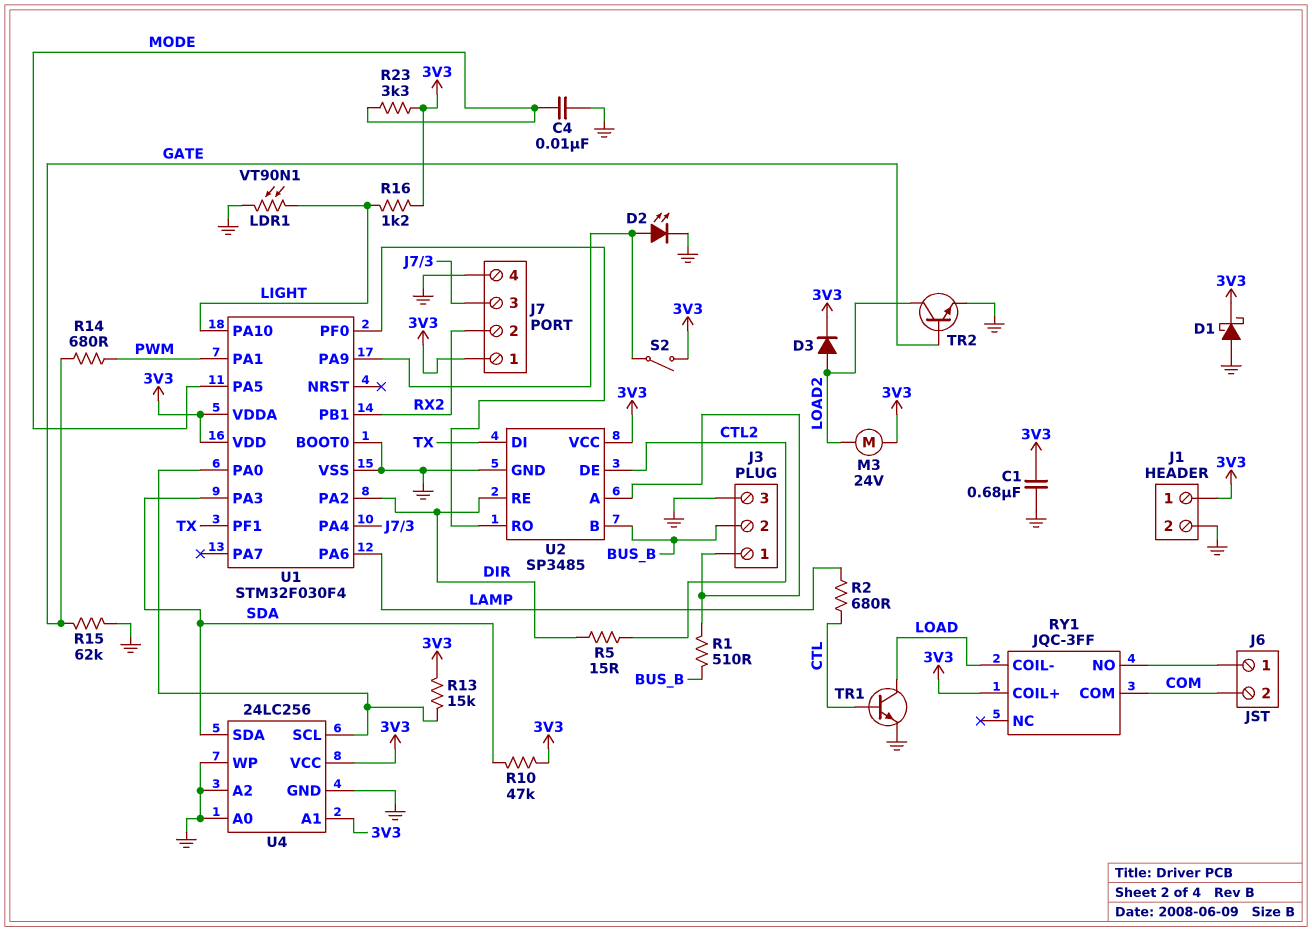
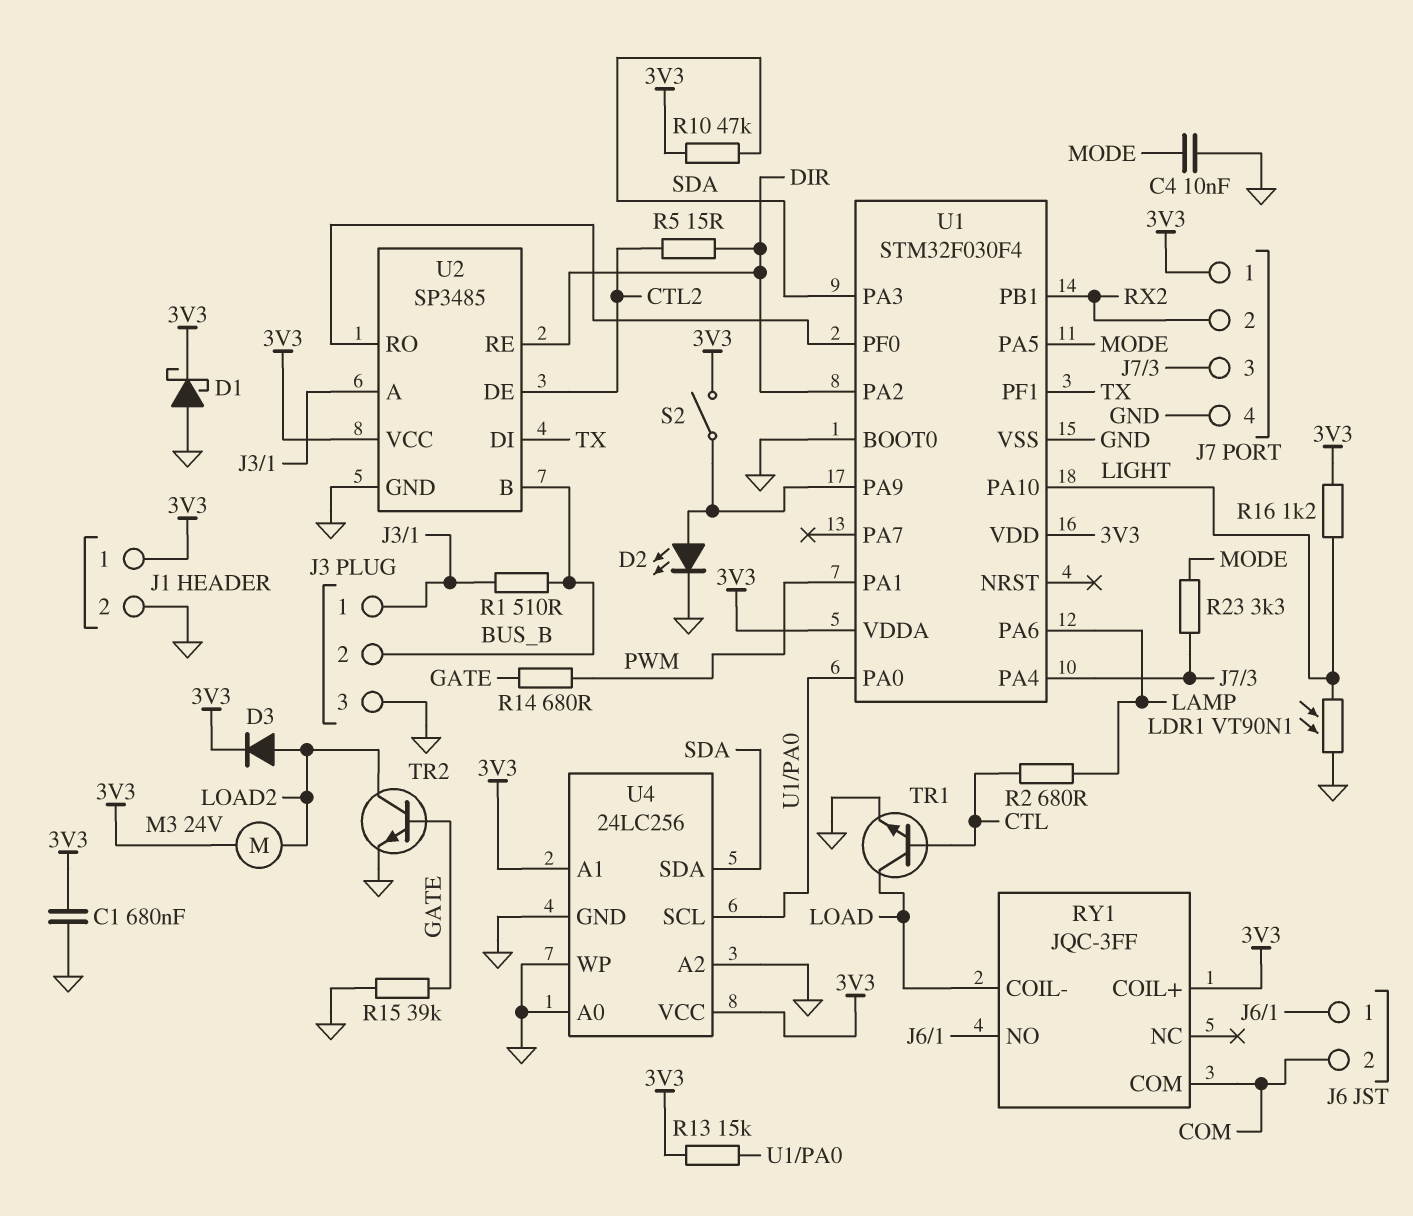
R15: 62k (GATE, GND) -> 39k (GATE, GND)
R23: 3.3k (3V3, MODE) -> 3.3k (J7/3, MODE)

